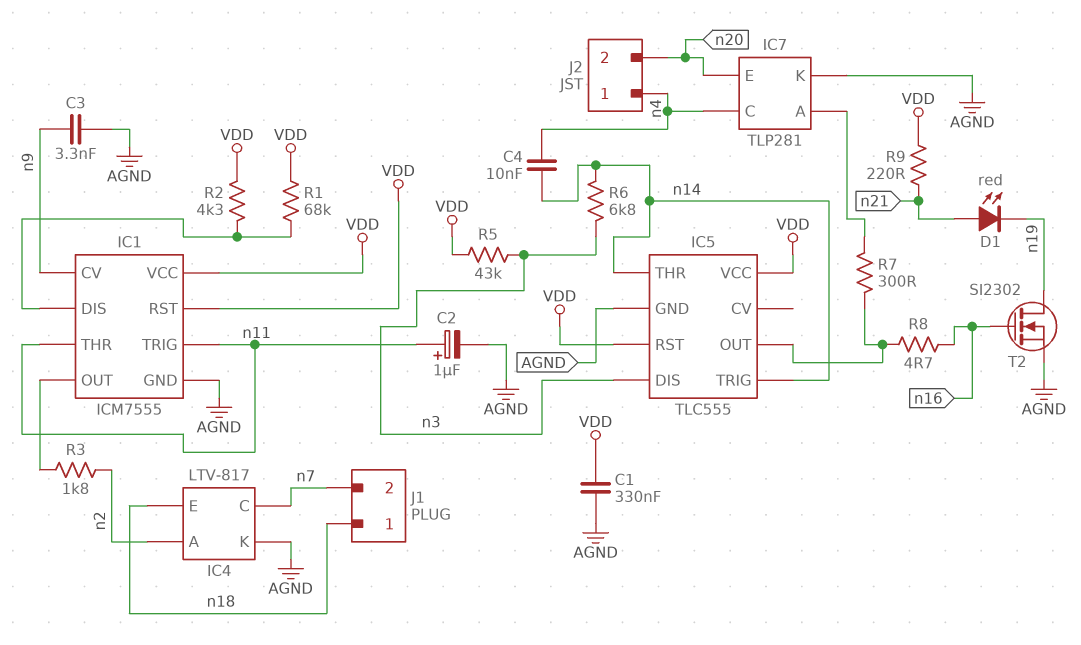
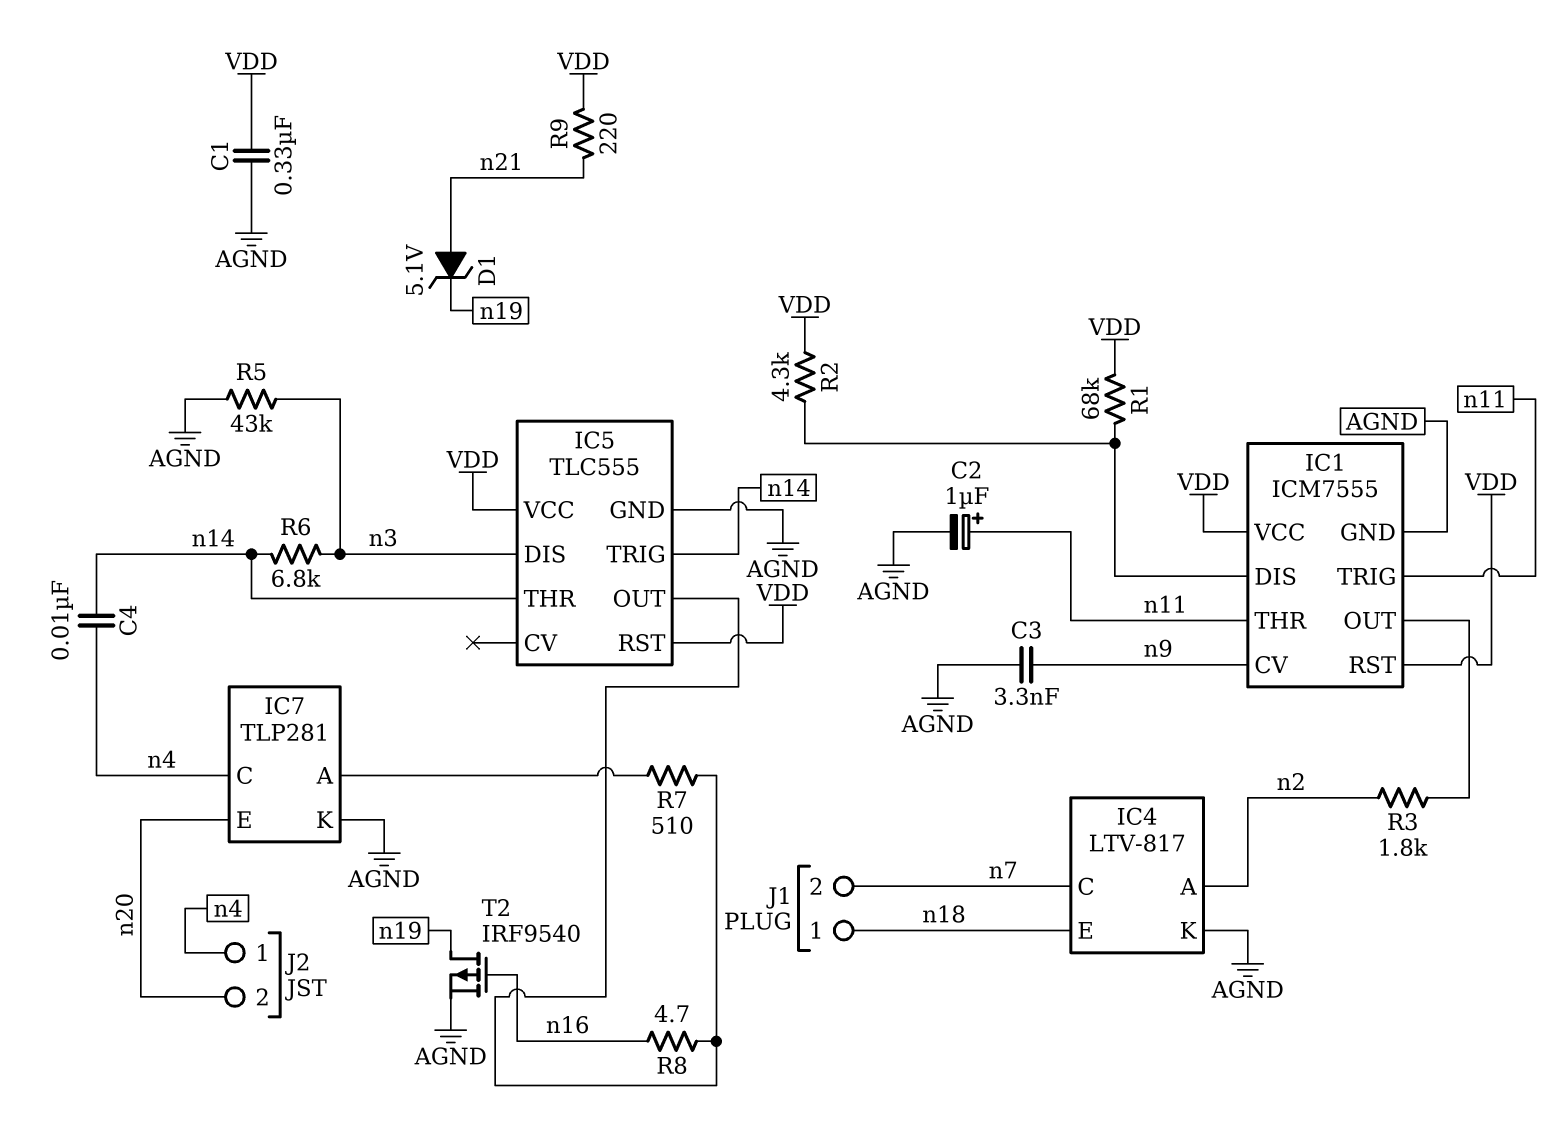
D1: LED red (A n21, K n19) -> zener 5.1V (A n21, K n19)
R5: 43k (VDD, n3) -> 43k (AGND, n3)
R7: 300 (IC5/OUT, IC7/A) -> 510 (IC5/OUT, IC7/A)
T2: NMOS SI2302 (G n16, D n19, S AGND) -> PMOS IRF9540 (G n16, D n19, S AGND)

